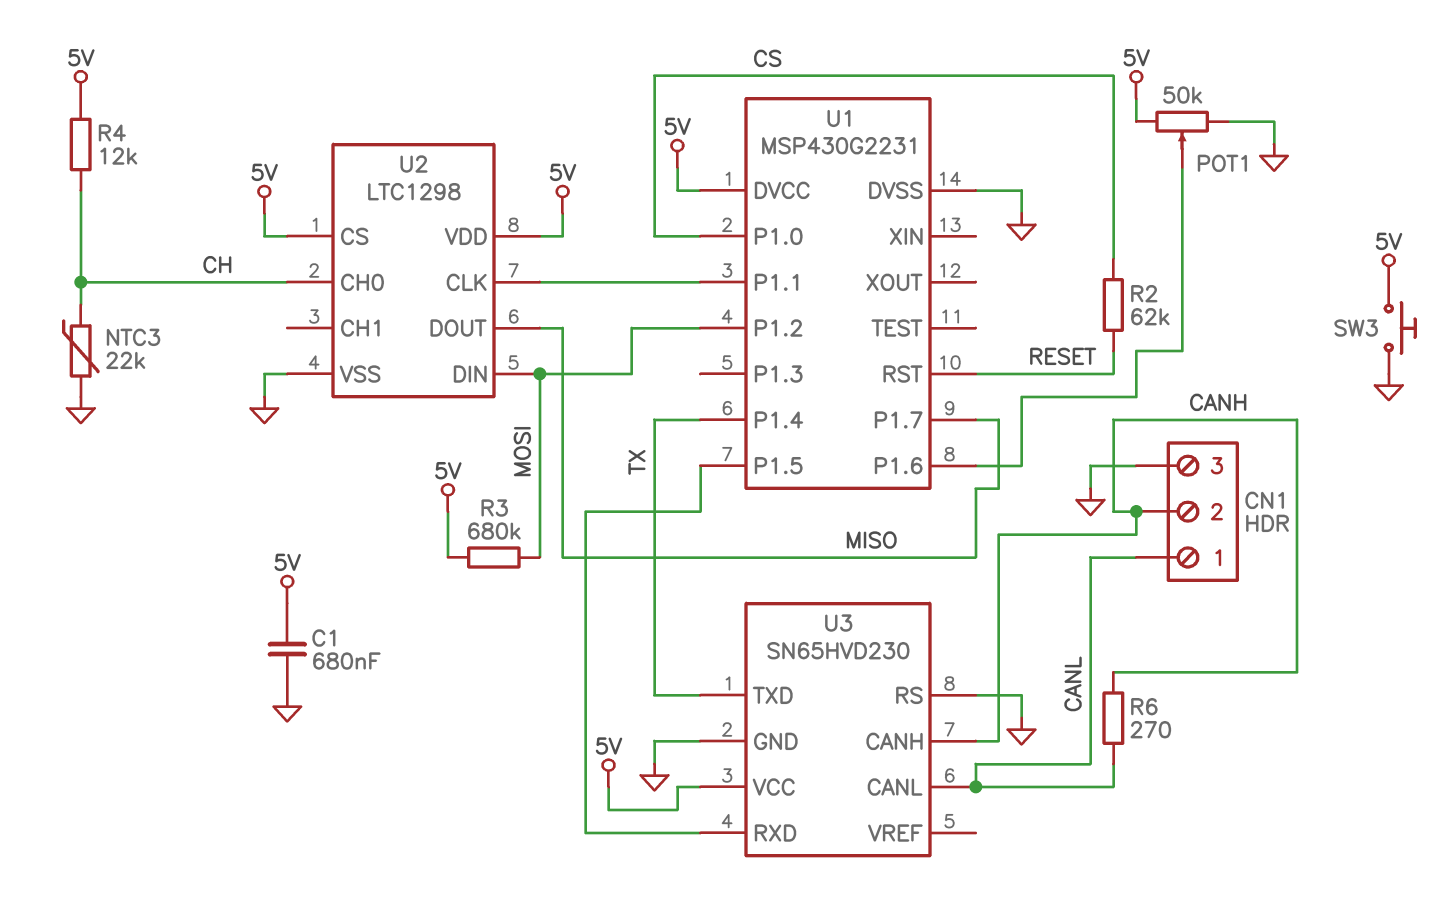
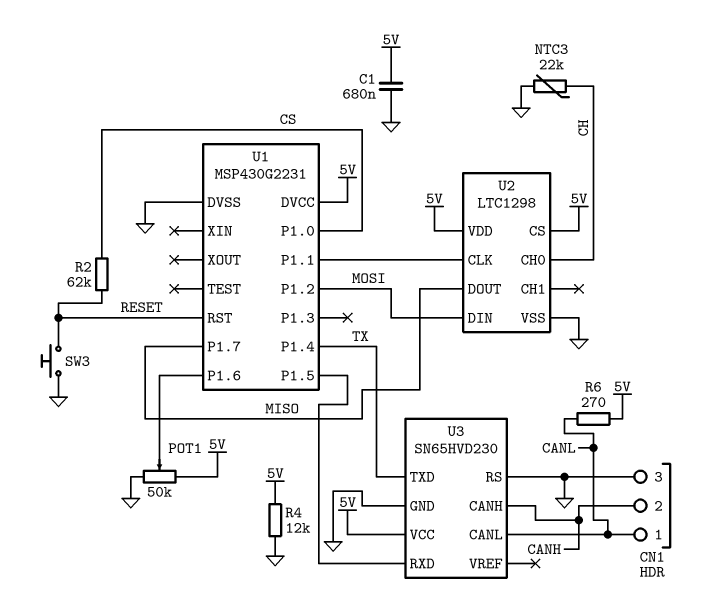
R3: 680k (5V, MOSI) -> none
R4: 12k (5V, CH) -> 12k (5V, GND)
R6: 270 (CANH, CANL) -> 270 (5V, CANL)
SW3: button (5V, GND) -> button (GND, RESET)

